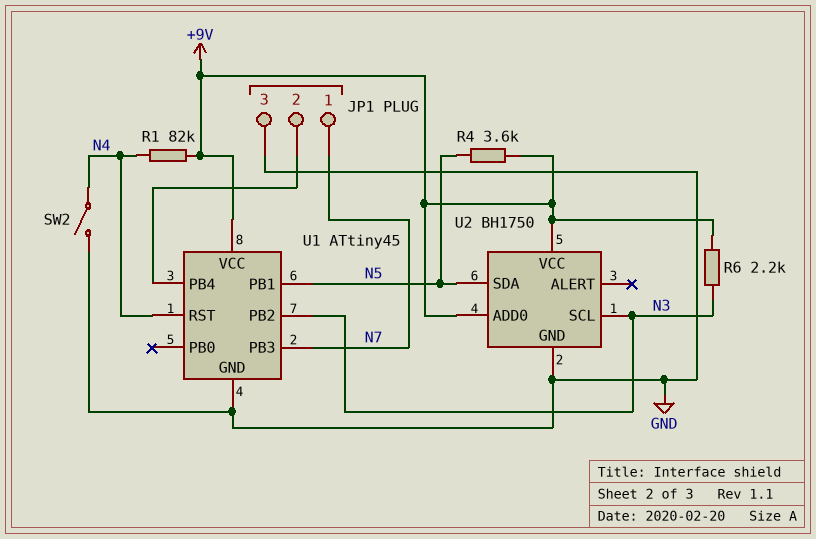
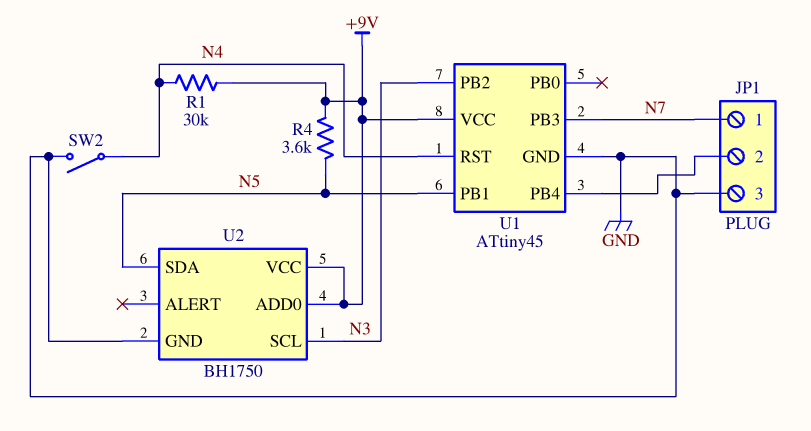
R1: 82k (+9V, N4) -> 30k (+9V, N4)
R6: 2.2k (+9V, N3) -> none

